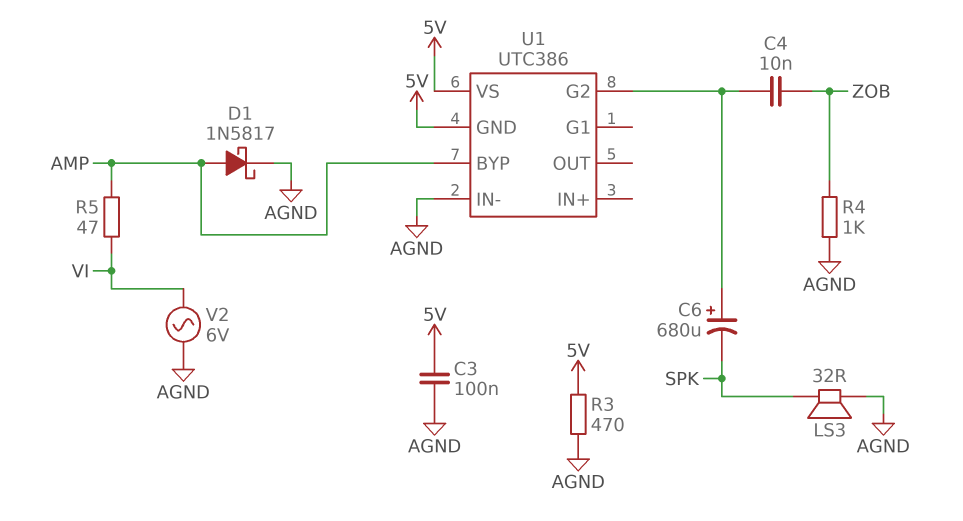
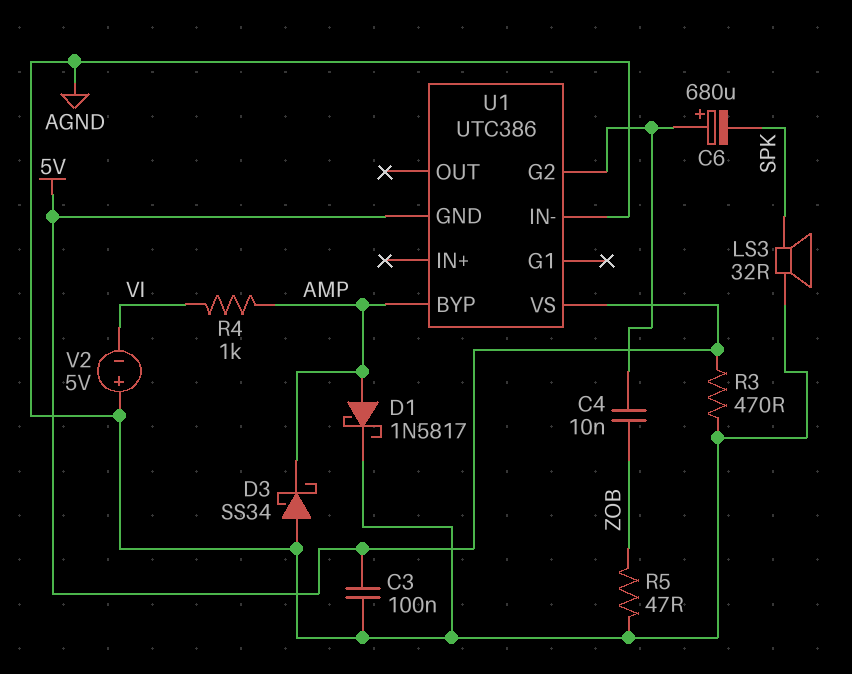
D3: none -> schottky SS34 (A AGND, K AMP)
R4: 1k (AGND, ZOB) -> 1k (AMP, VI)
R5: 47 (AMP, VI) -> 47 (AGND, ZOB)
V2: AC 6V (AGND, VI) -> 5V (plus AGND, minus VI)

